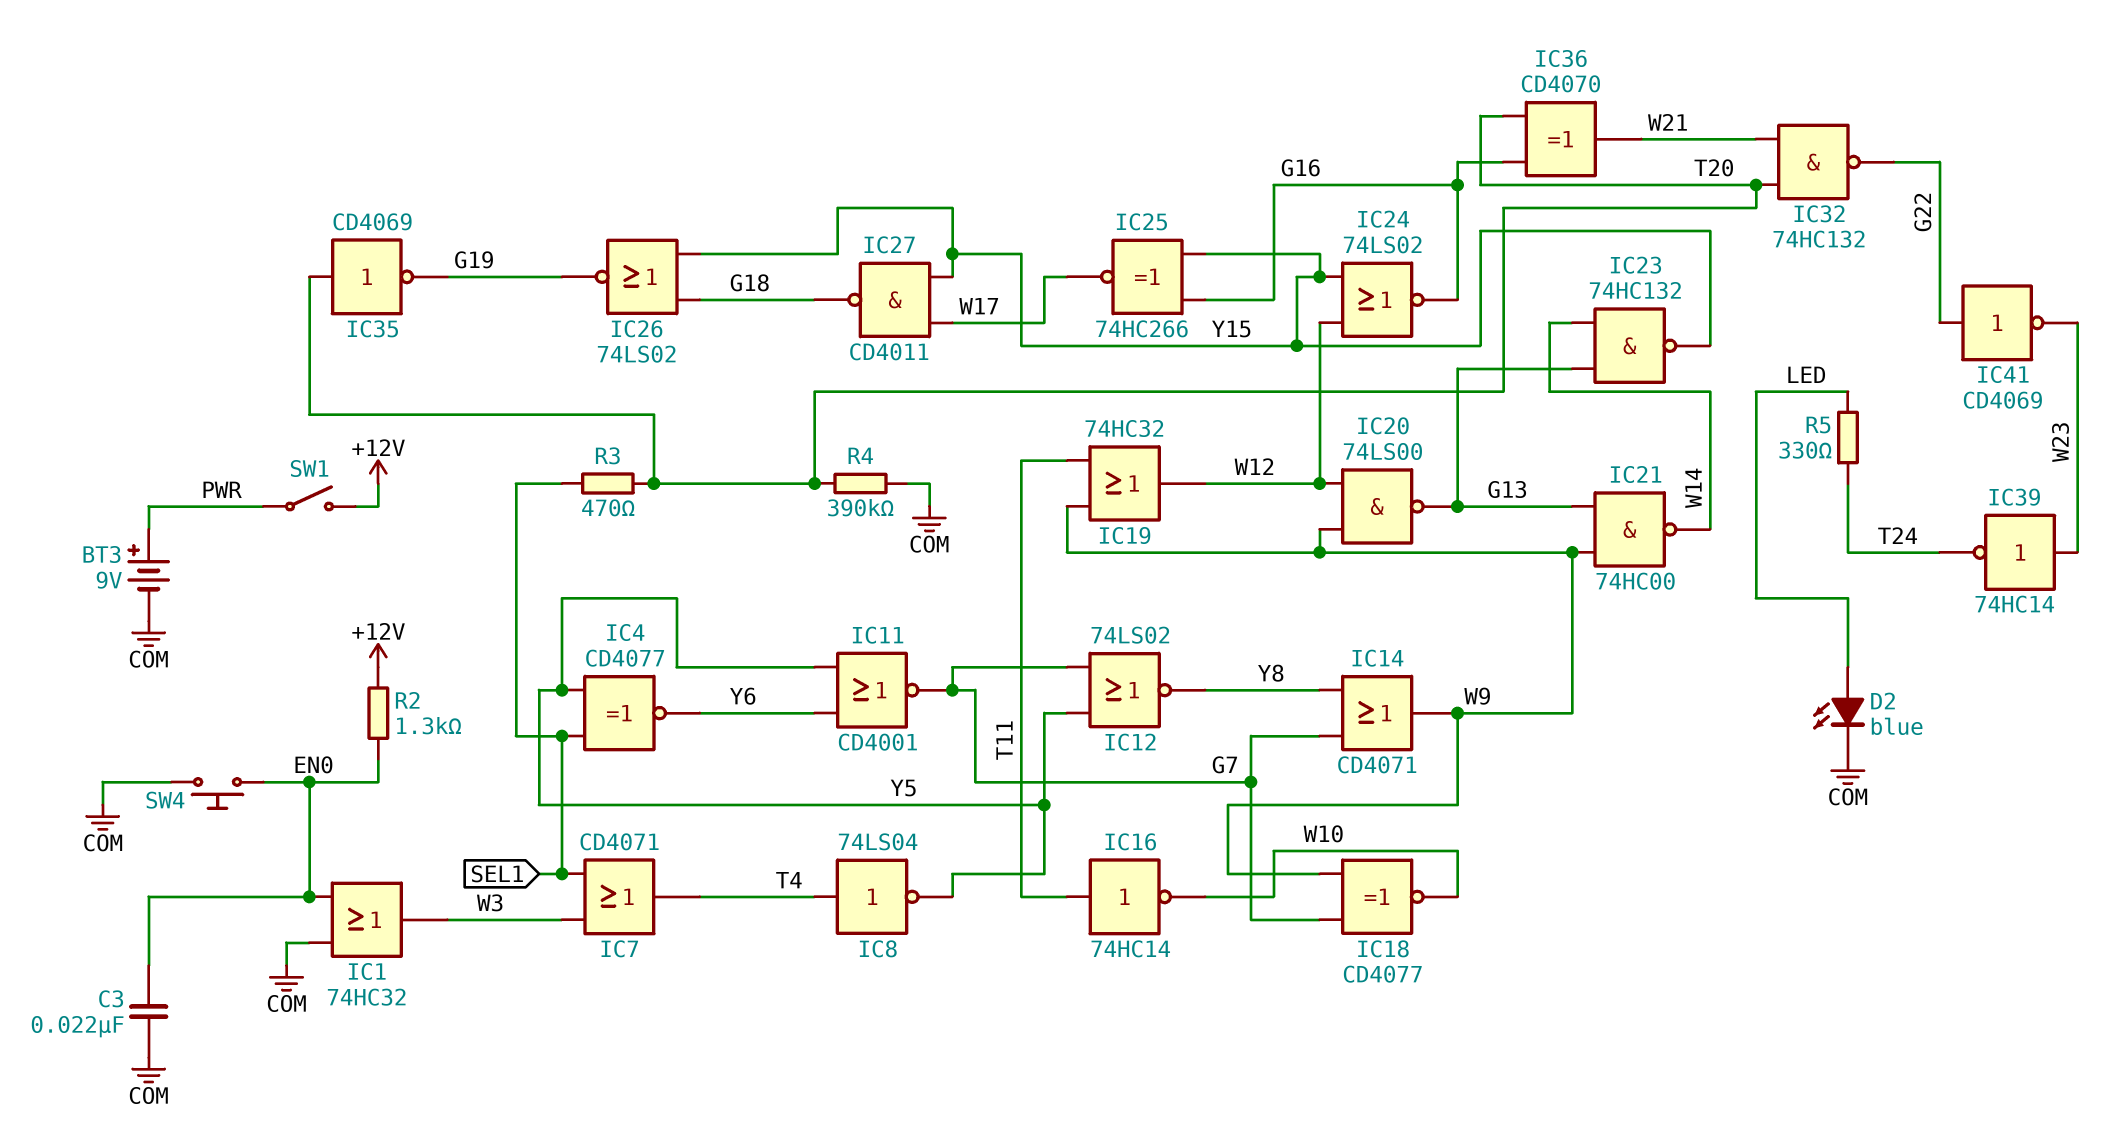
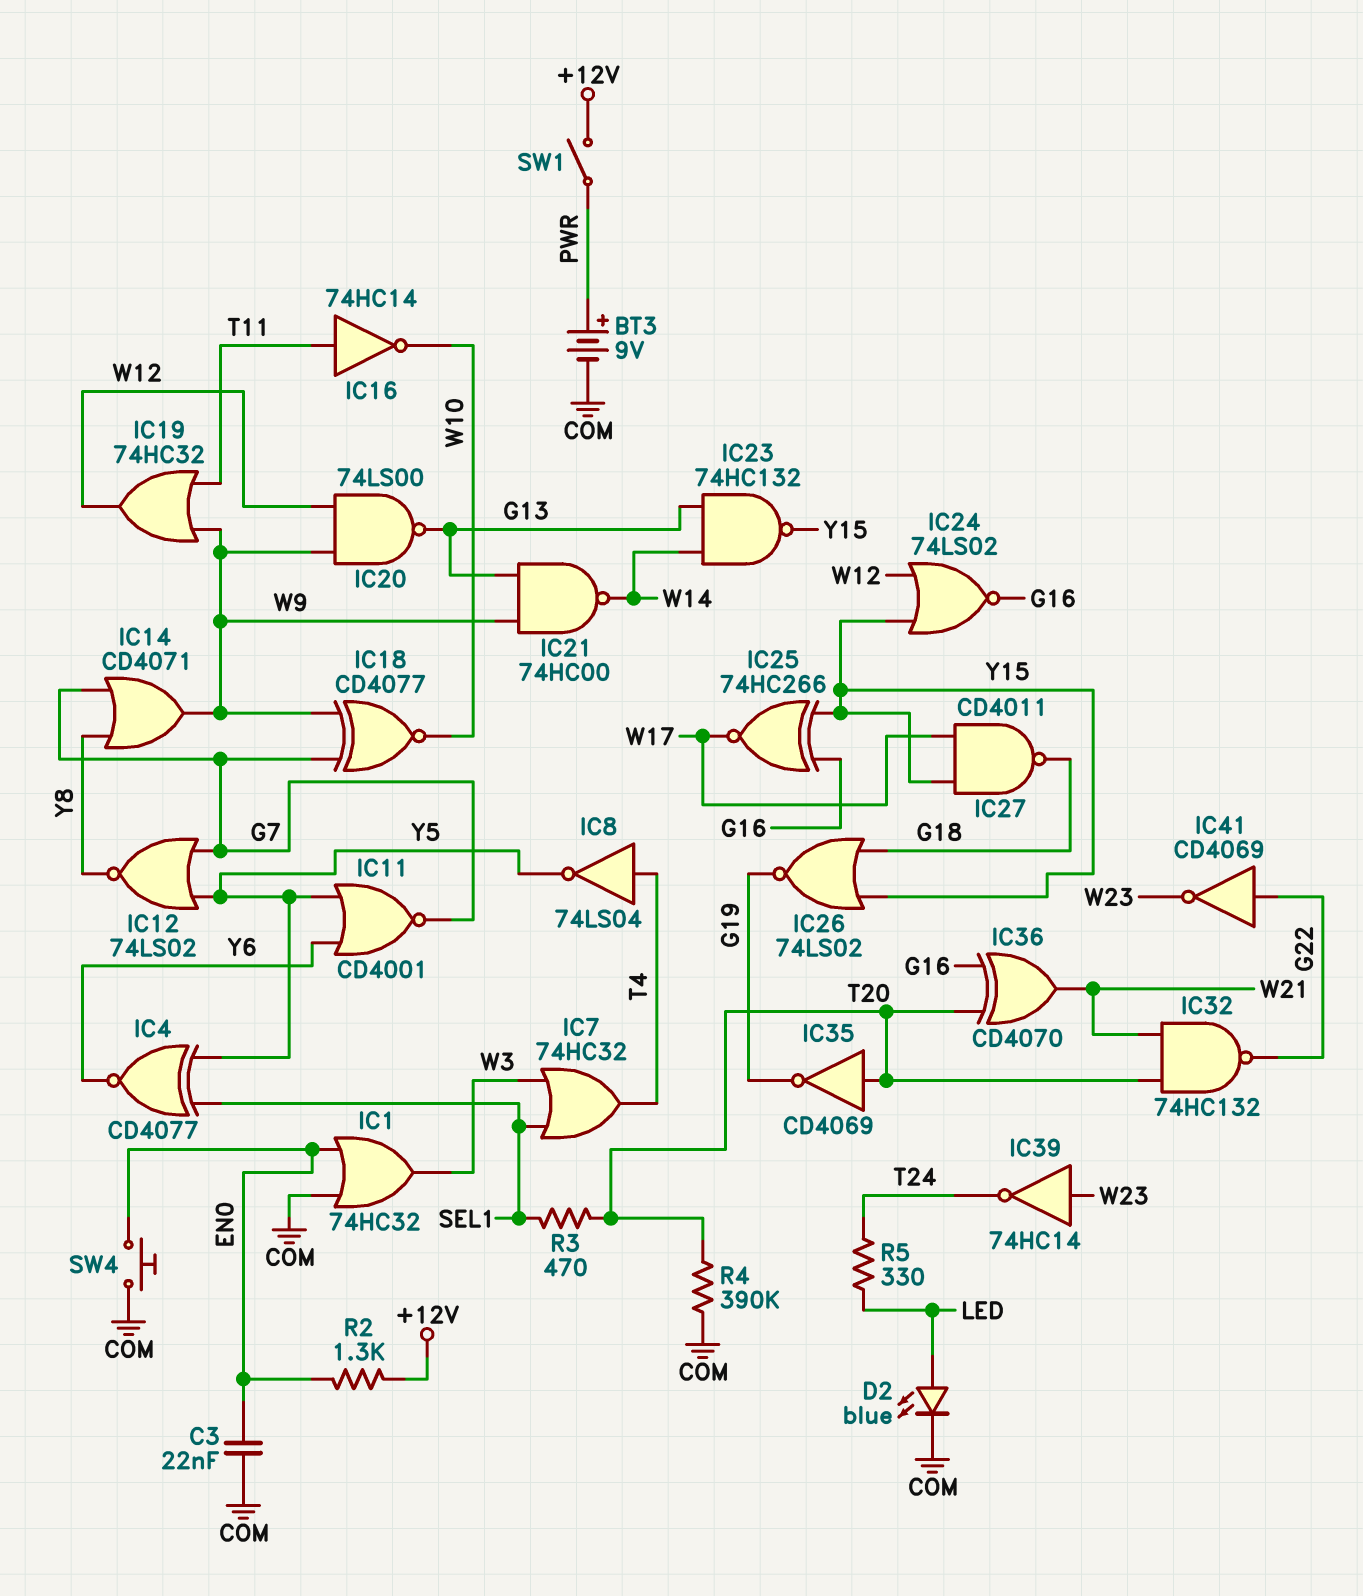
IC7: OR CD4071 (in SEL1, in W3, out T4) -> OR 74HC32 (in SEL1, in W3, out T4)

